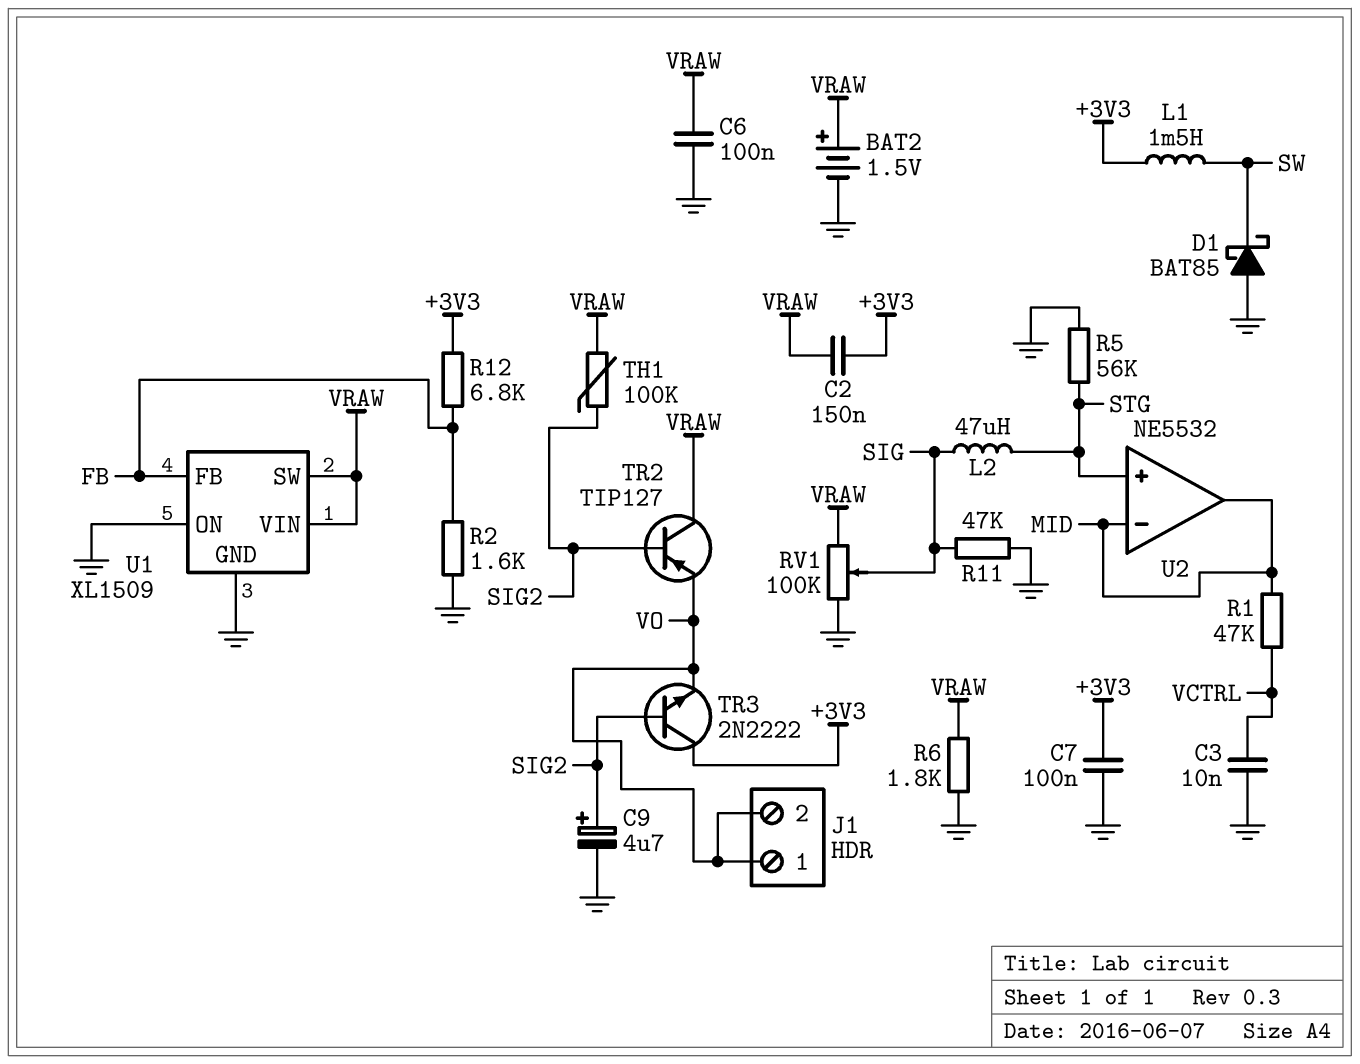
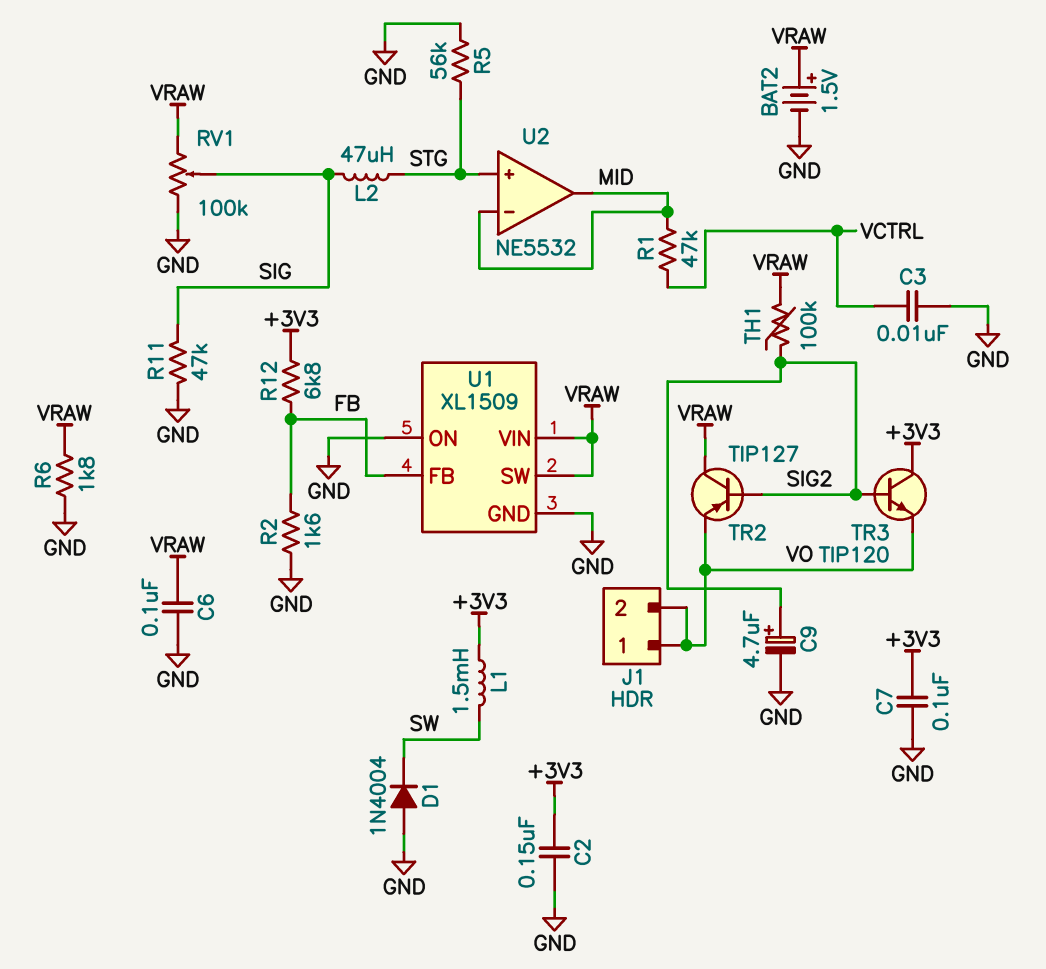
C2: 150nF (+3V3, VRAW) -> 150nF (+3V3, GND)
D1: schottky BAT85 (A GND, K SW) -> diode 1N4004 (A GND, K SW)
TR3: NPN 2N2222 (B SIG2, C +3V3, E VO) -> NPN TIP120 (B SIG2, C +3V3, E VO)

